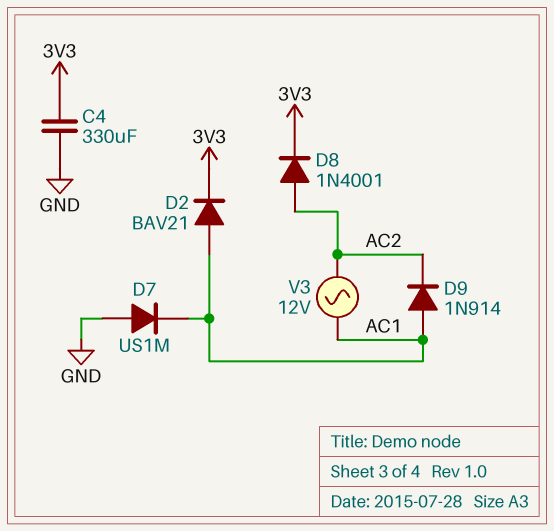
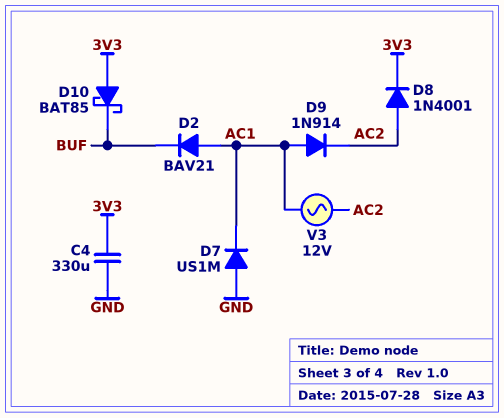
D2: diode BAV21 (A AC1, K 3V3) -> diode BAV21 (A AC1, K BUF)
D10: none -> schottky BAT85 (A 3V3, K BUF)

